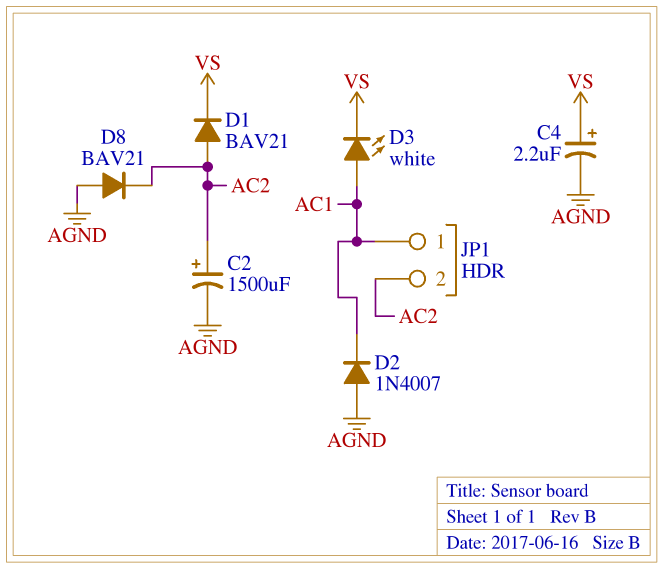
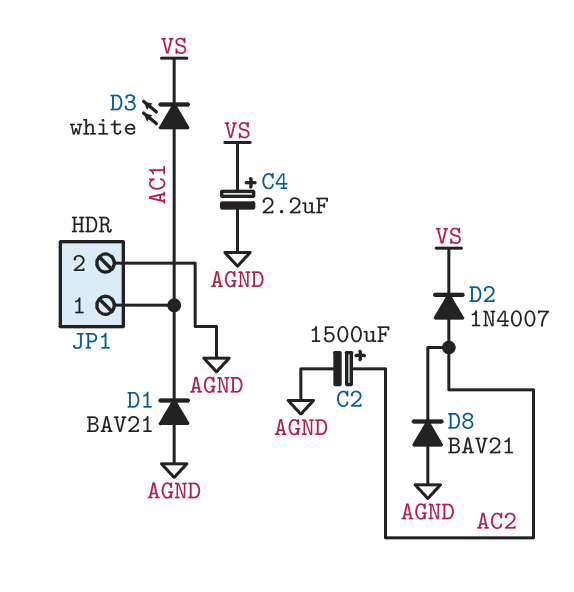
D1: diode BAV21 (A AC2, K VS) -> diode BAV21 (A AGND, K AC1)
D2: diode 1N4007 (A AGND, K AC1) -> diode 1N4007 (A AC2, K VS)
JP1 pin 2: AC2 -> AGND

